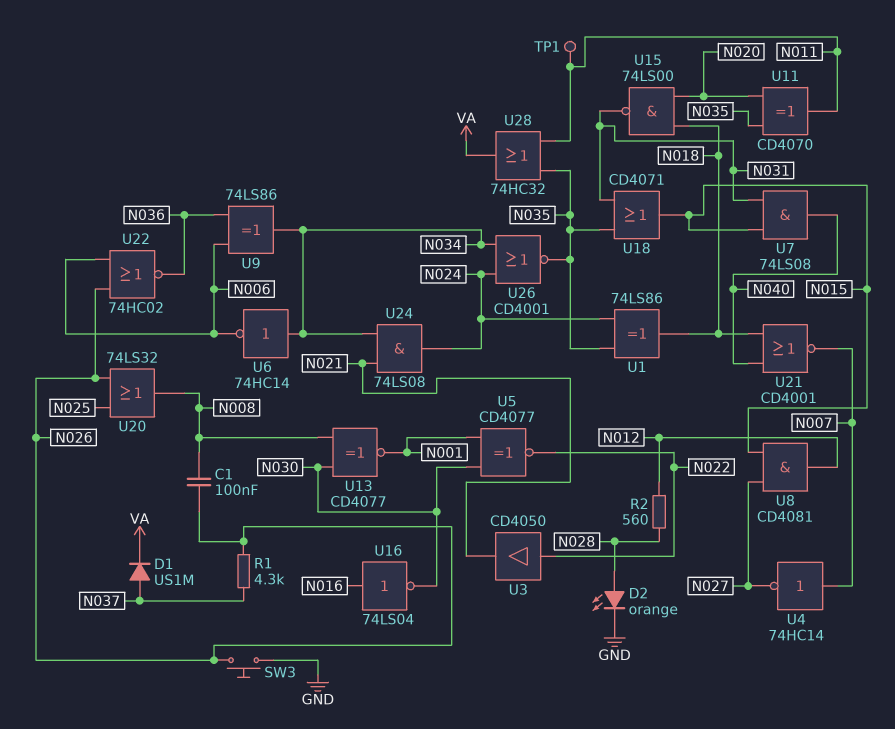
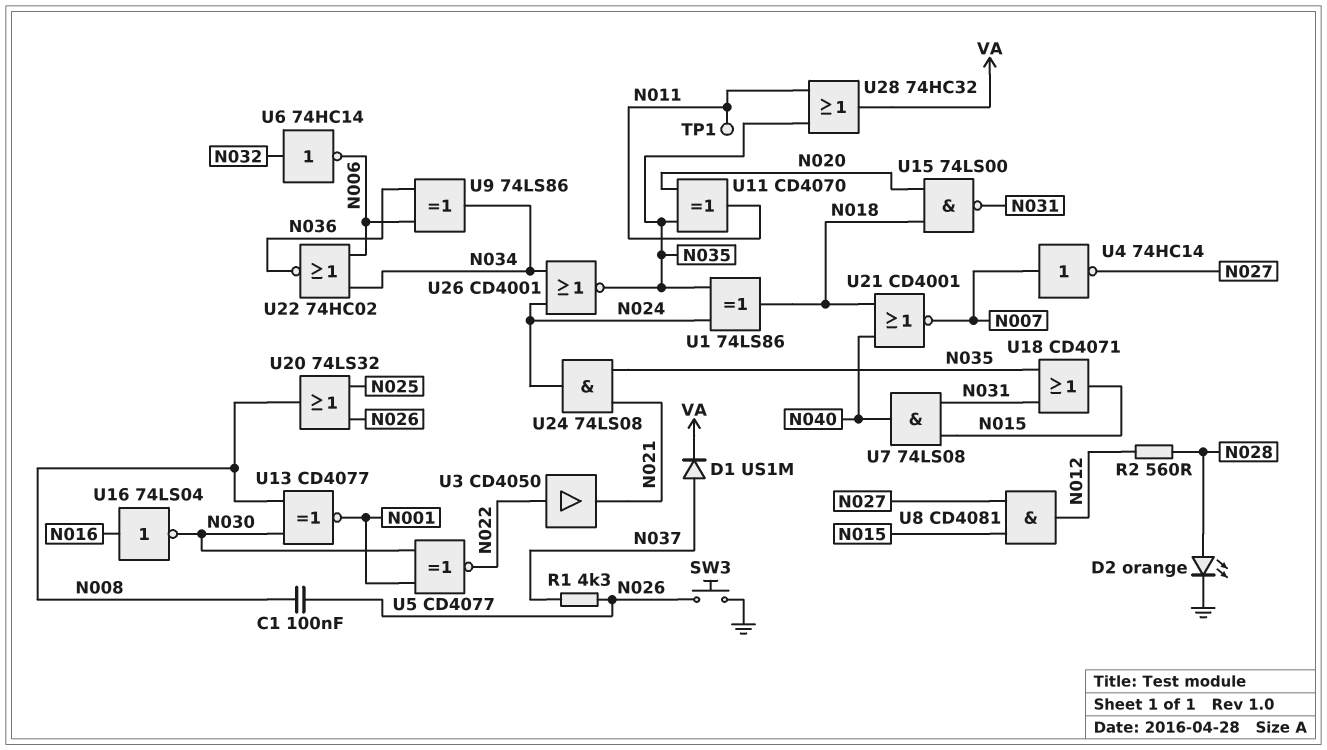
U6: NOT 74HC14 (in N034, out N006) -> NOT 74HC14 (in N032, out N006)
U22: NOR 74HC02 (in N006, in N026, out N036) -> NOR 74HC02 (in N006, in N034, out N036)
U24: AND 74LS08 (in N021, in N034, out N024) -> AND 74LS08 (in N021, in N035, out N024)

